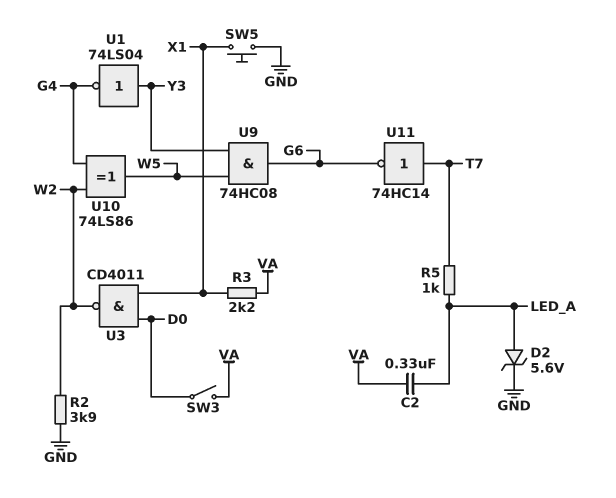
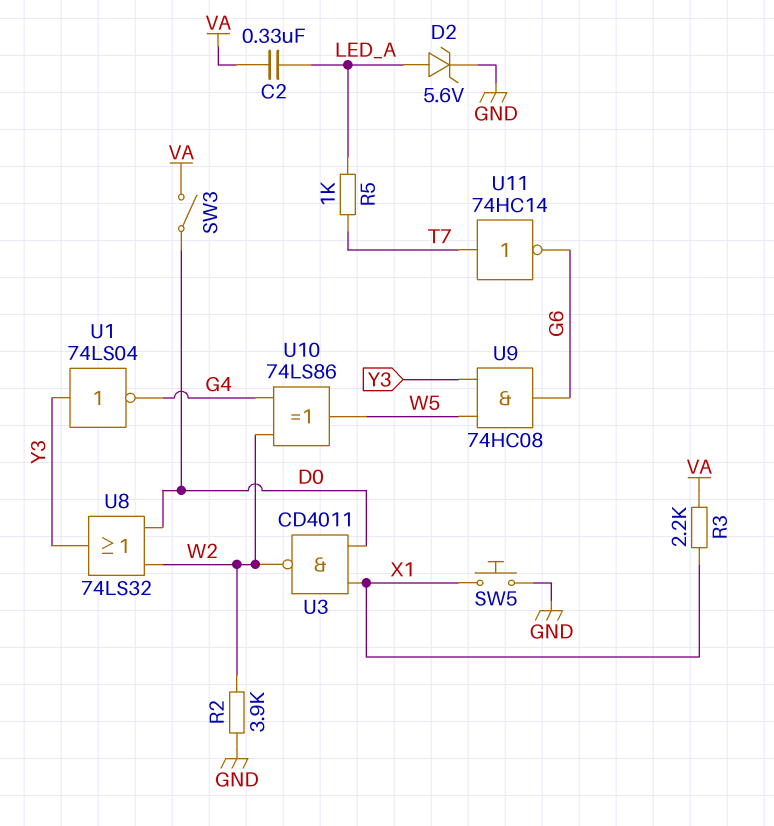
U8: none -> OR 74LS32 (in D0, in W2, out Y3)

